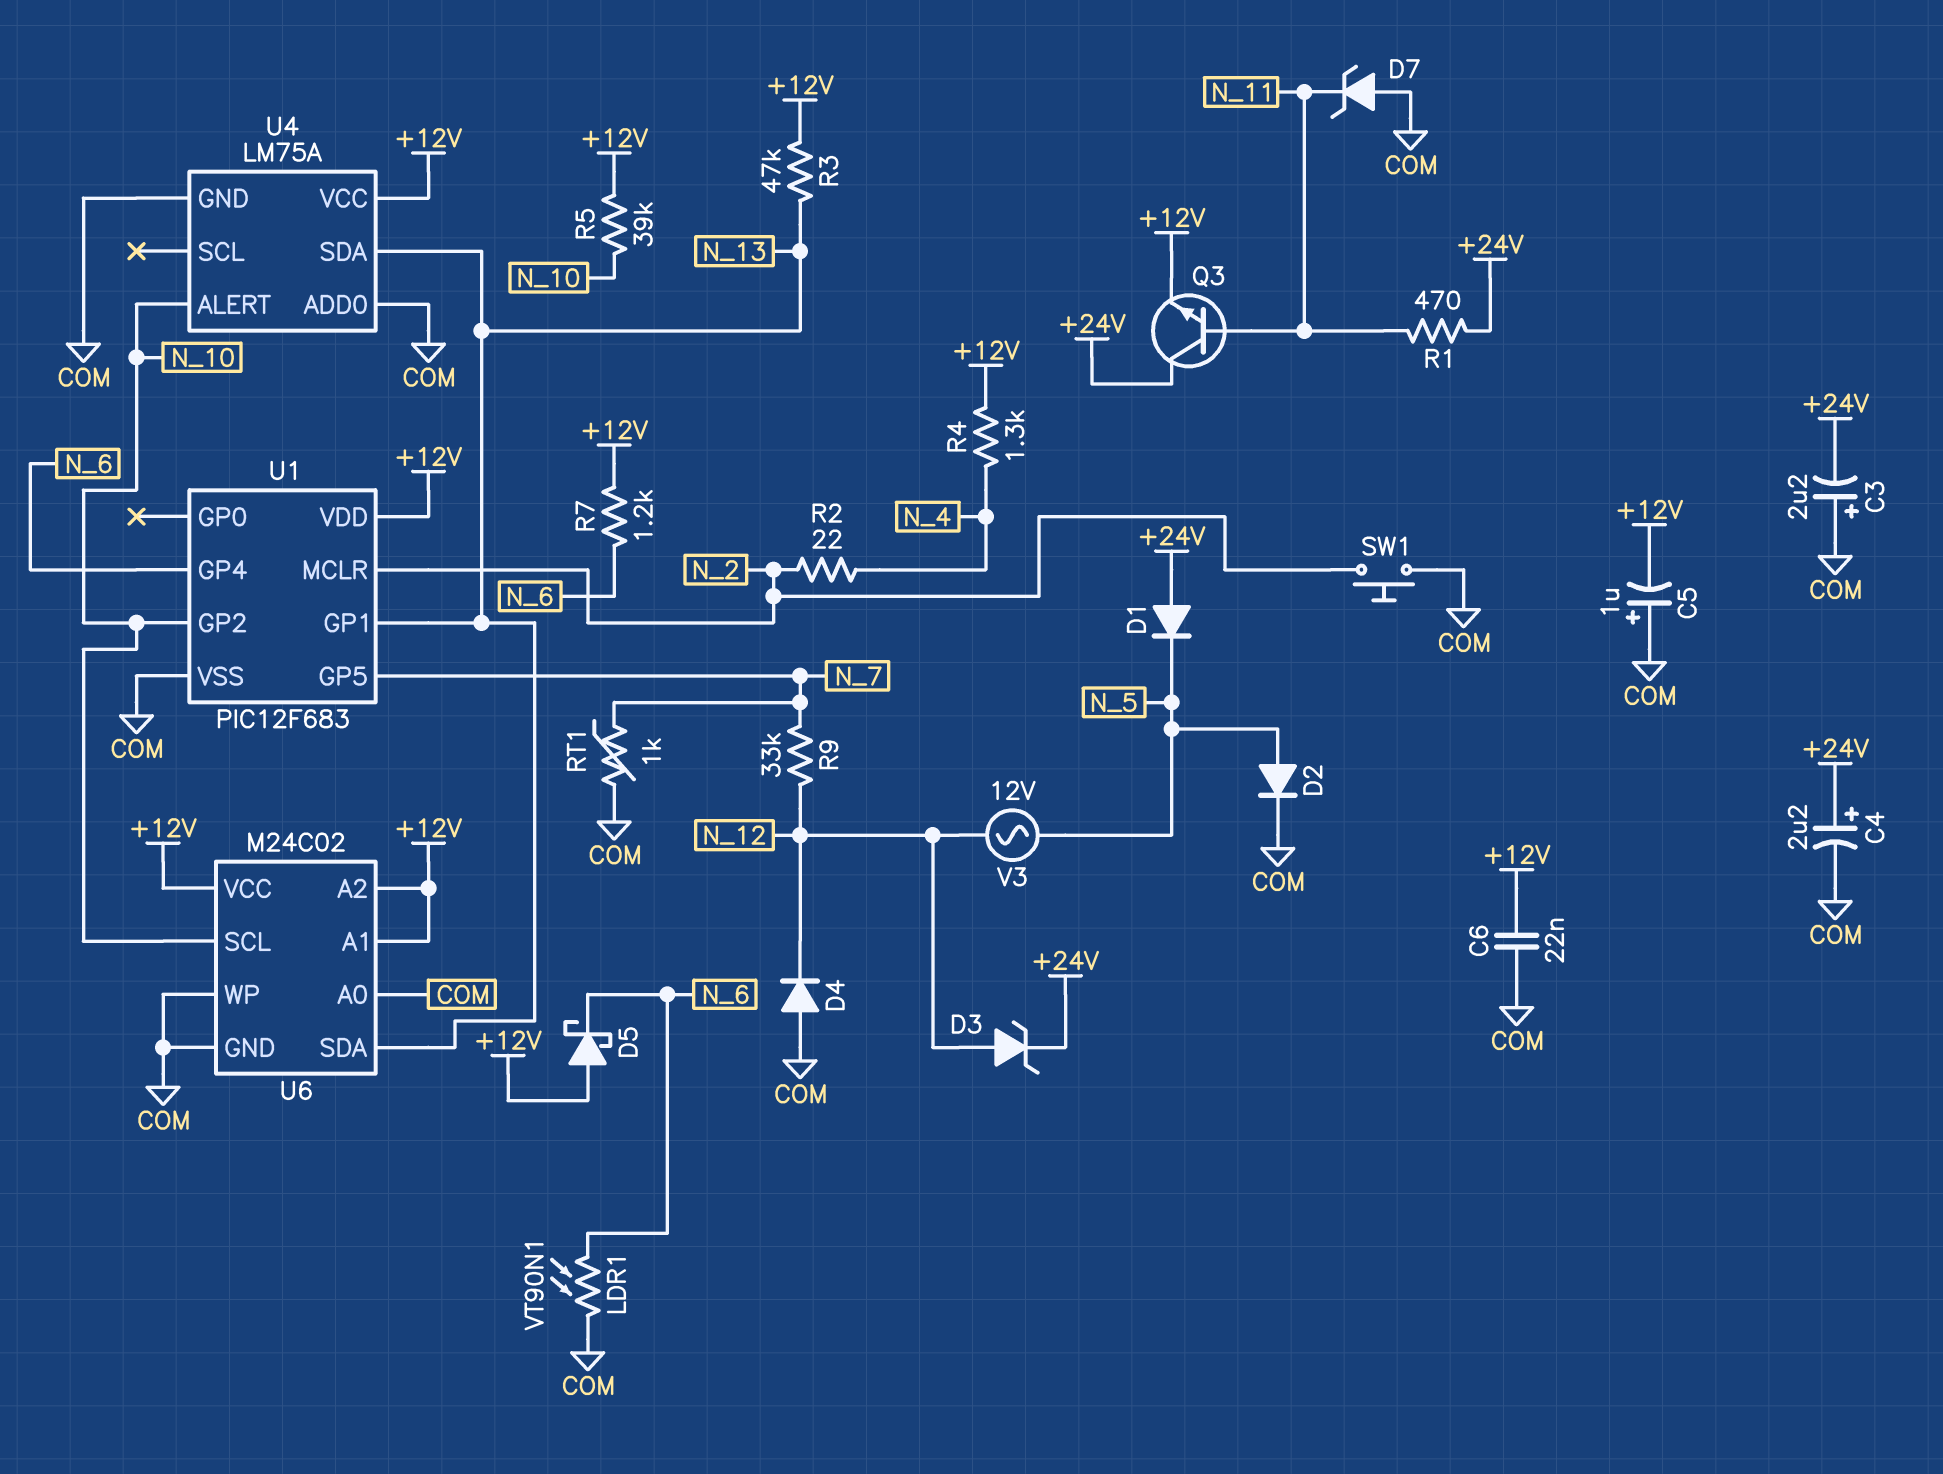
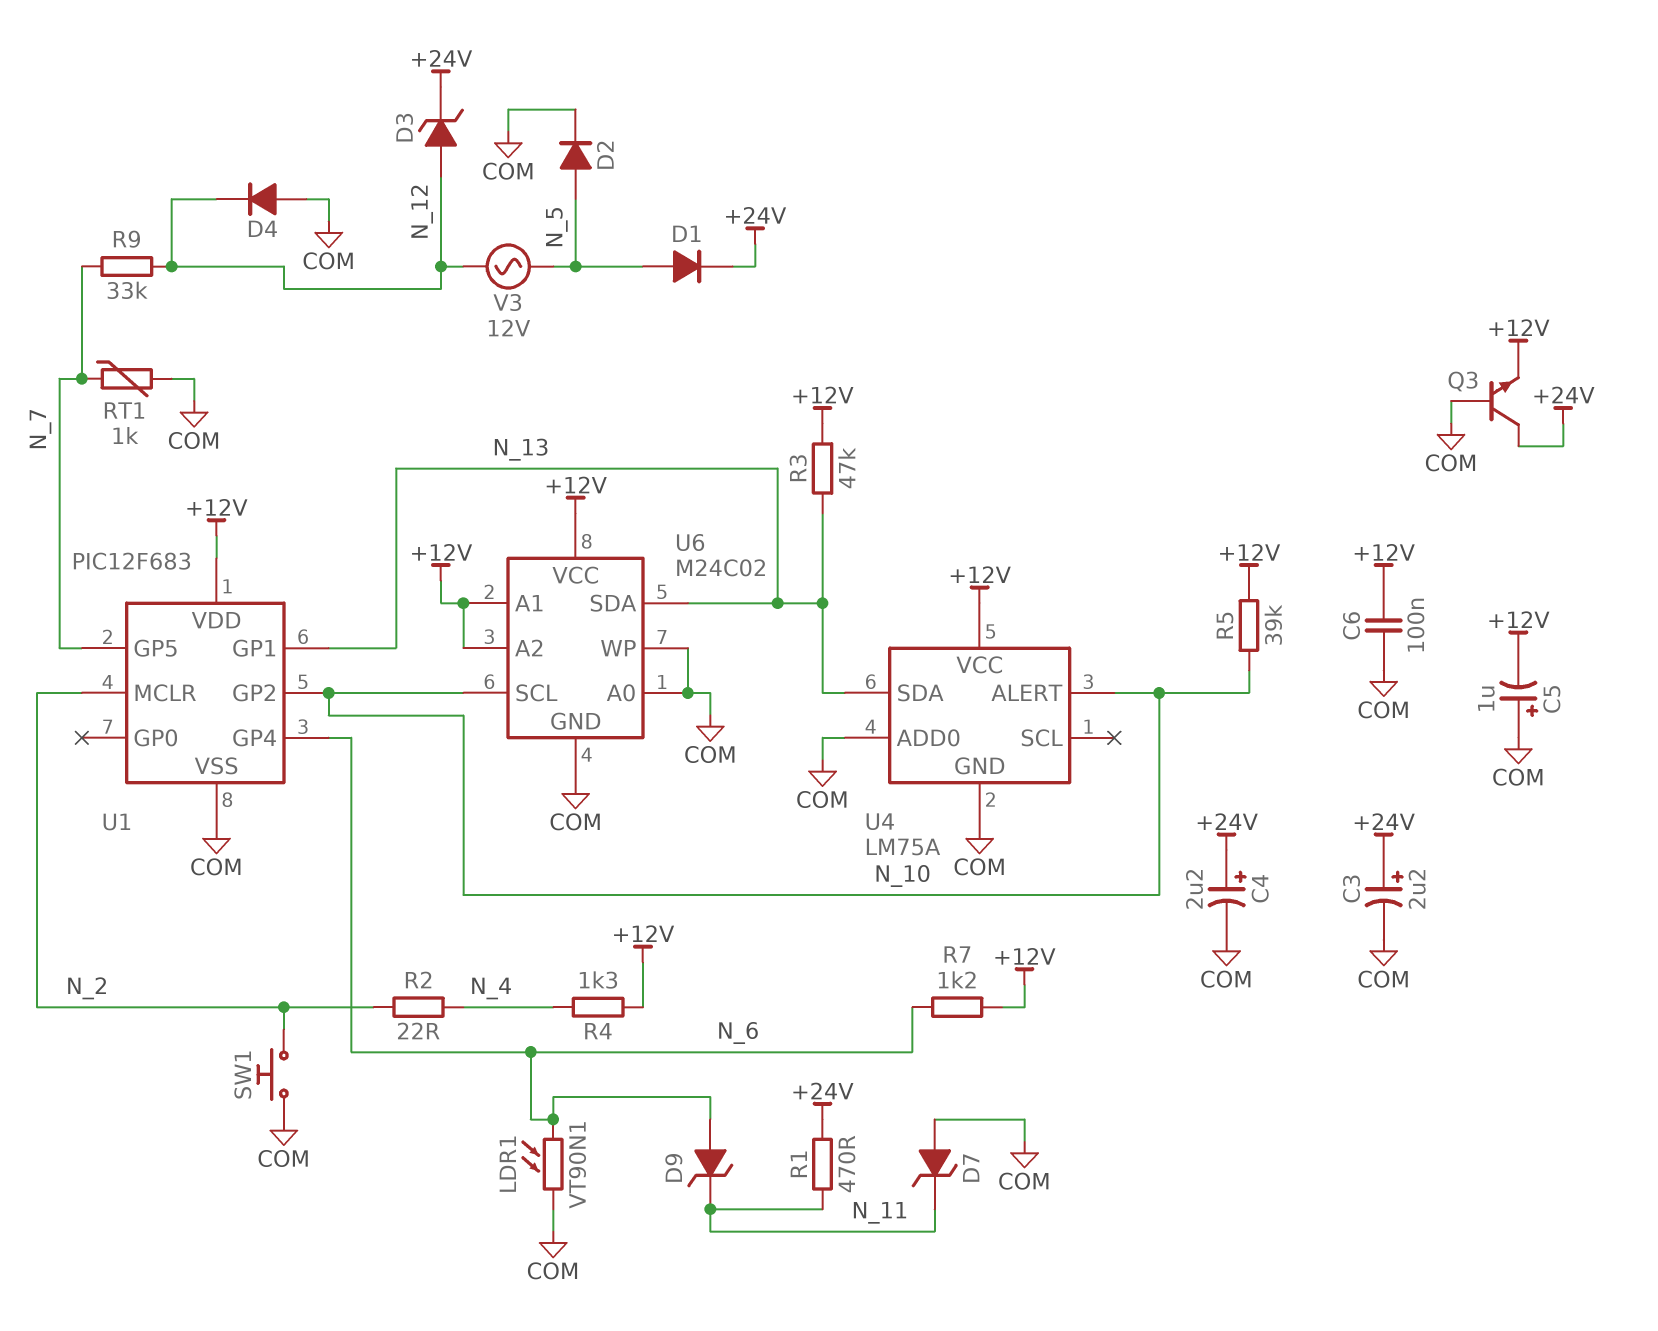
C3: 2.2uF (plus COM, minus +24V) -> 2.2uF (plus +24V, minus COM)
C6: 22nF (+12V, COM) -> 100nF (+12V, COM)
D1: diode (A +24V, K N_5) -> diode (A N_5, K +24V)
D5: schottky (A +12V, K N_6) -> none
D9: none -> zener (A N_6, K N_11)
Q3: NPN (B N_11, C +24V, E +12V) -> NPN (B COM, C +24V, E +12V)

